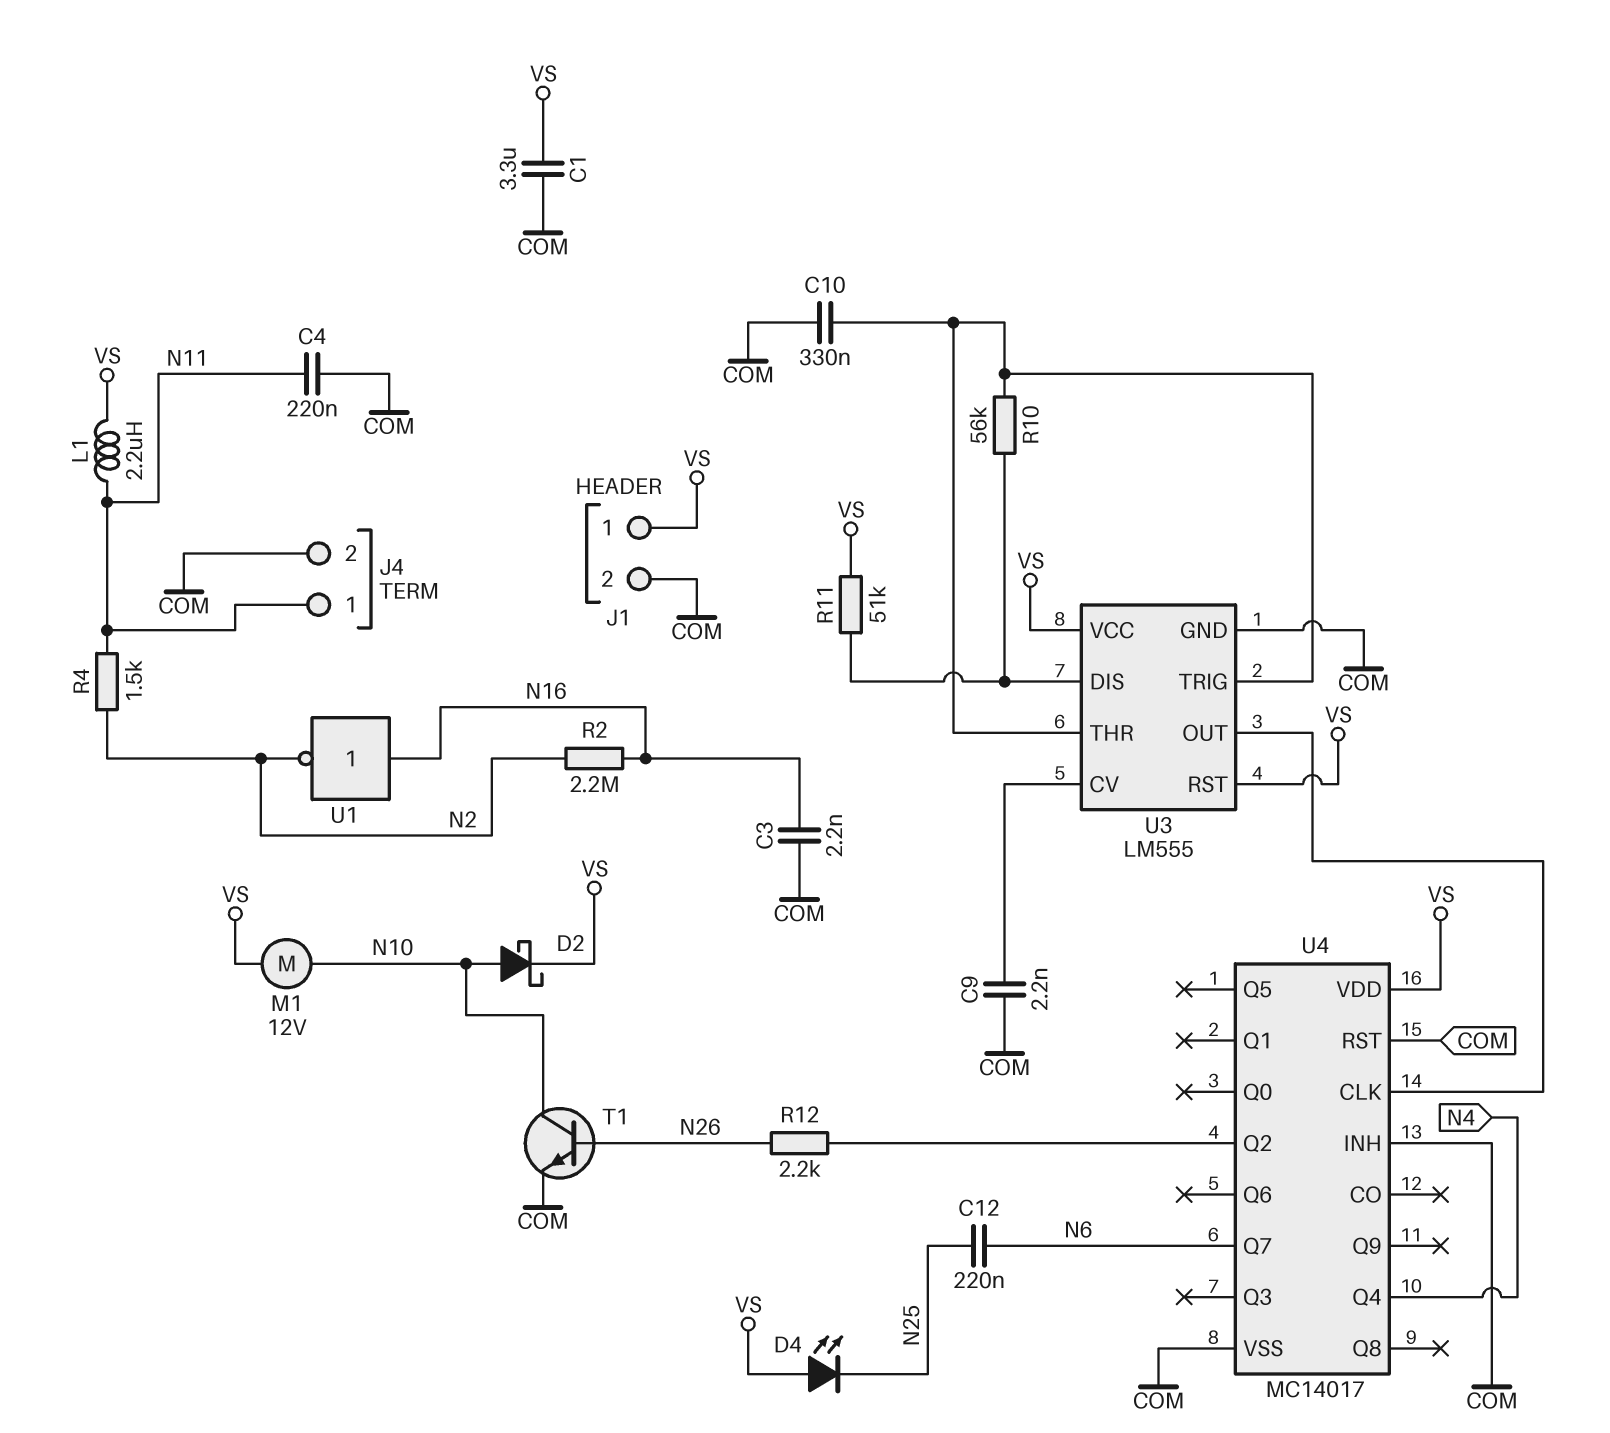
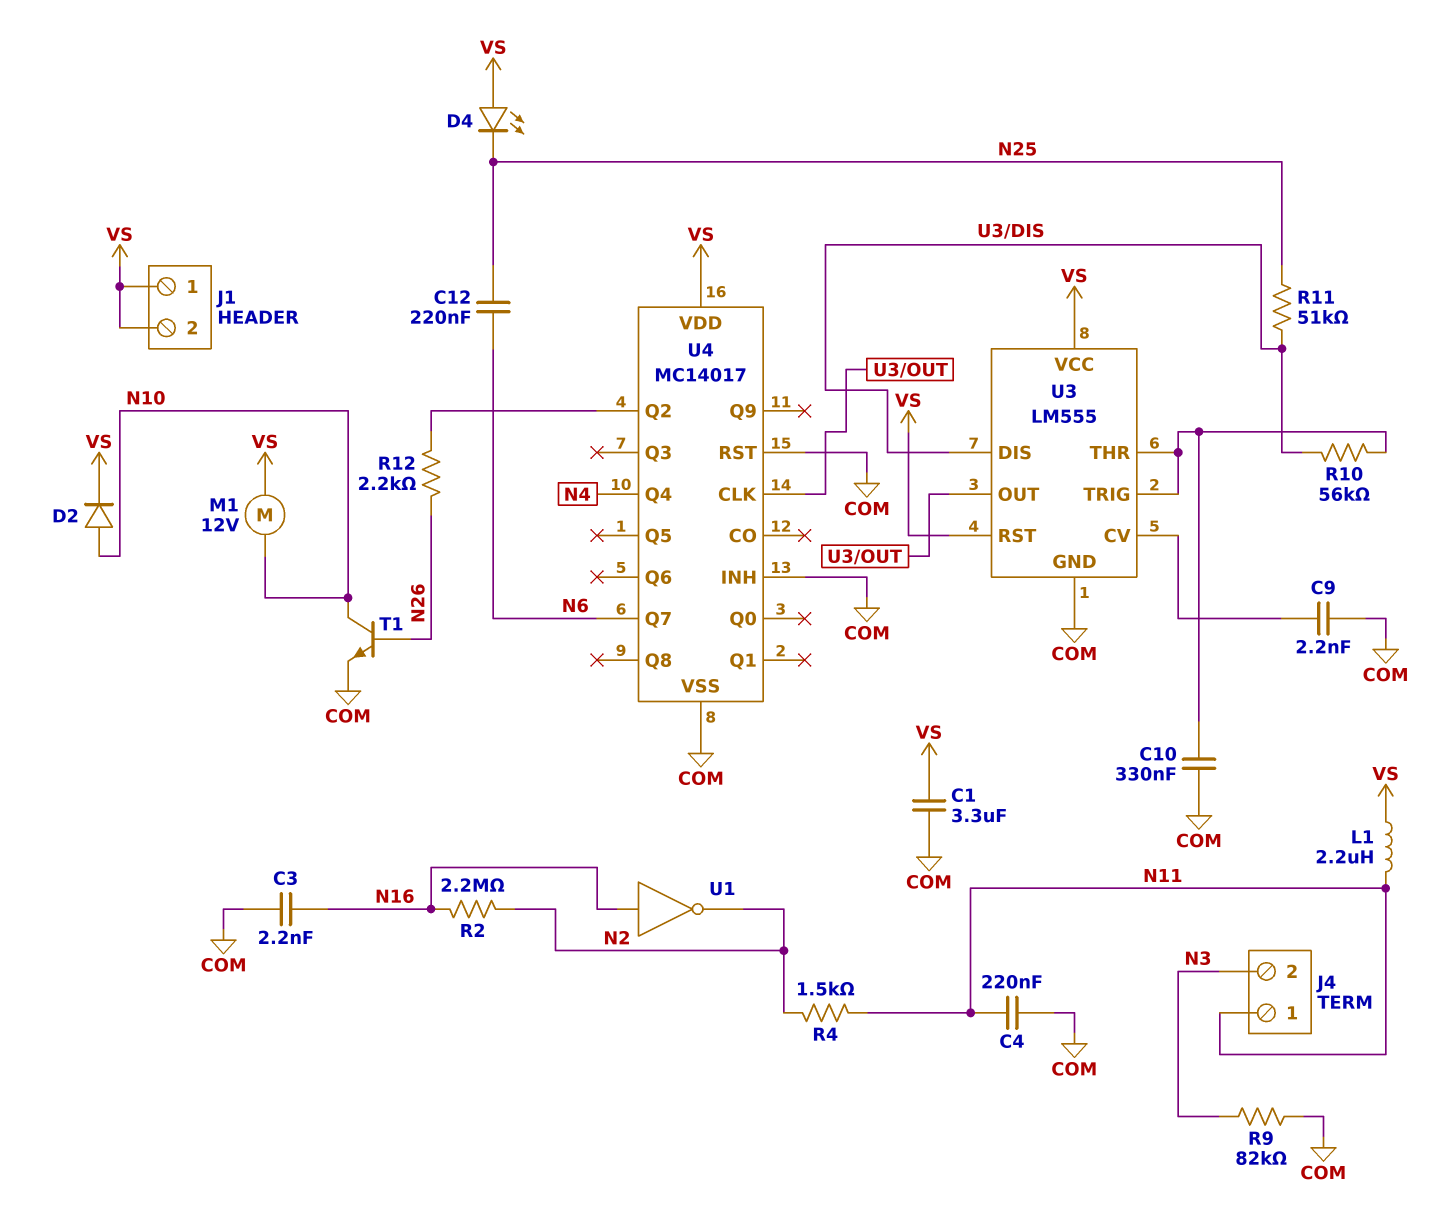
D2: schottky (A N10, K VS) -> diode (A N10, K VS)
J1 pin 2: COM -> VS
J4 pin 2: COM -> N3
R9: none -> 82k (COM, N3)
R11: 51k (U3/DIS, VS) -> 51k (N25, U3/DIS)

